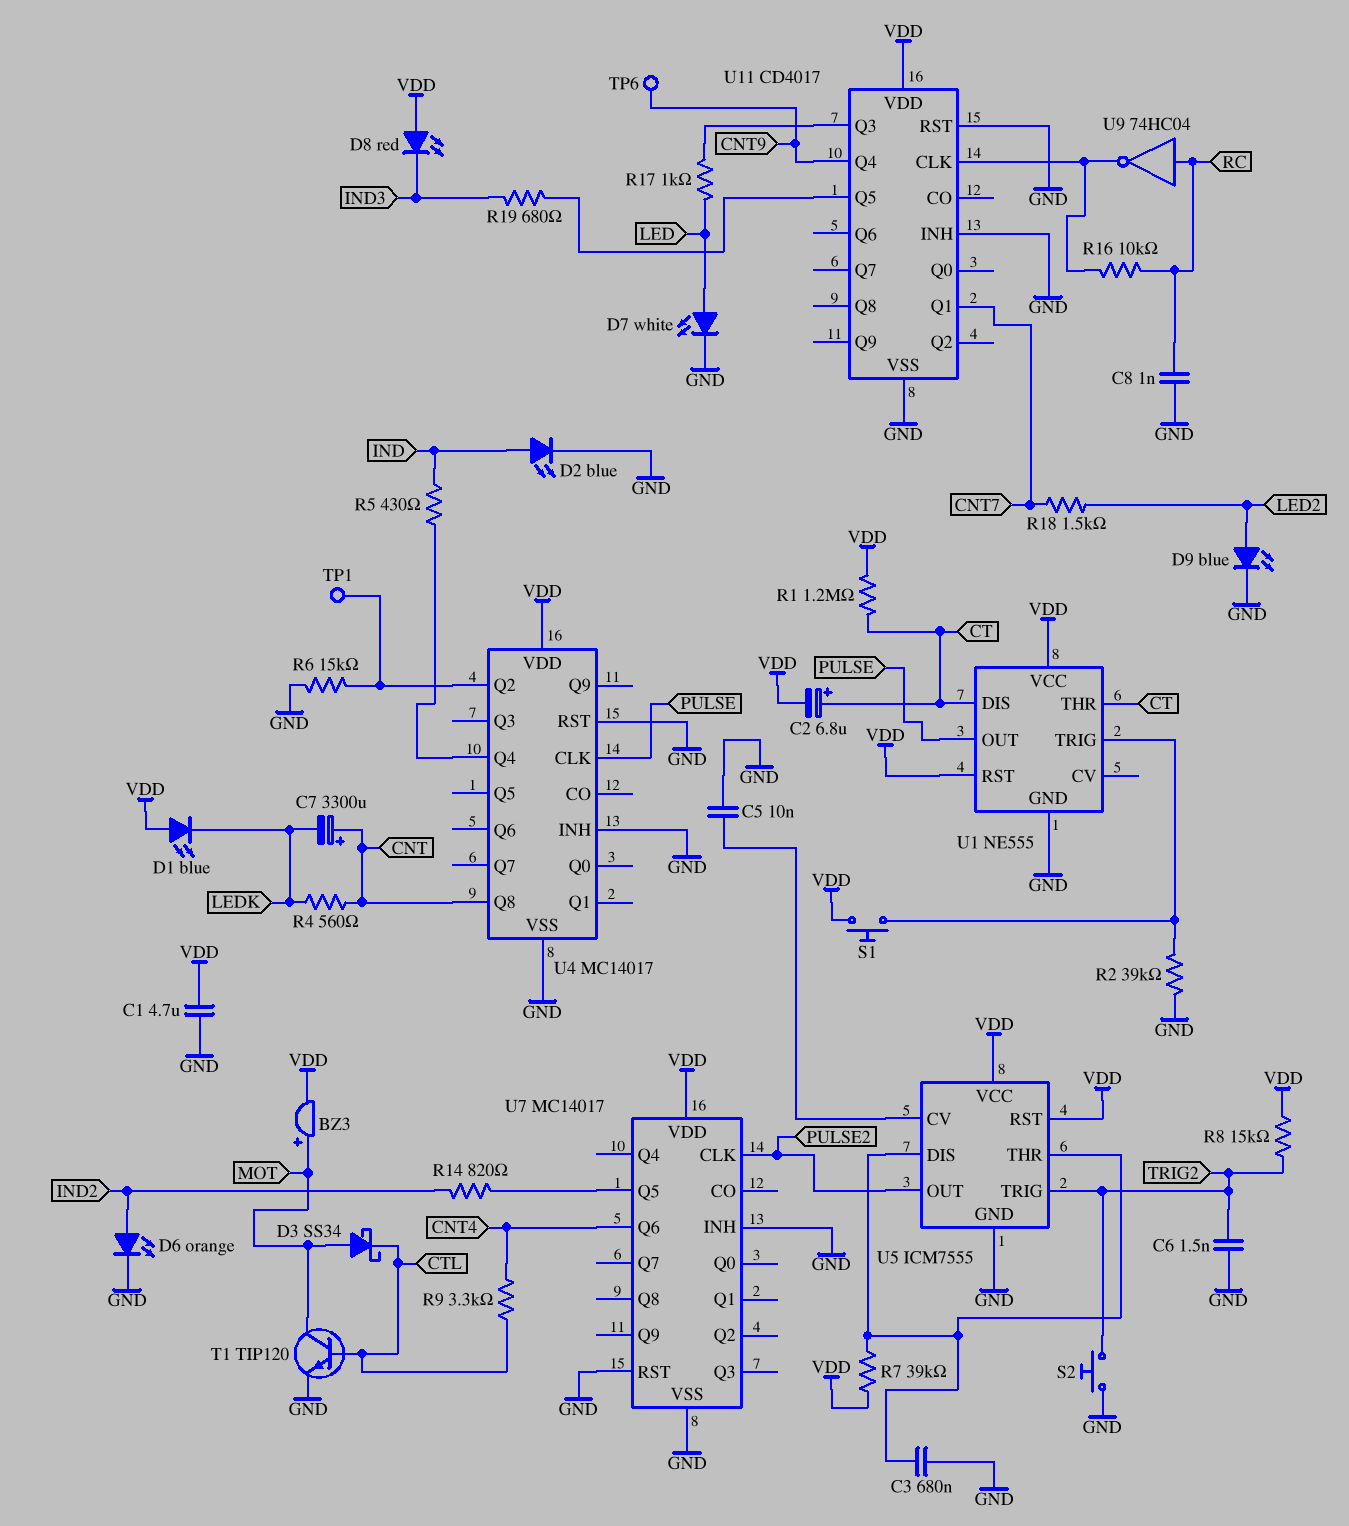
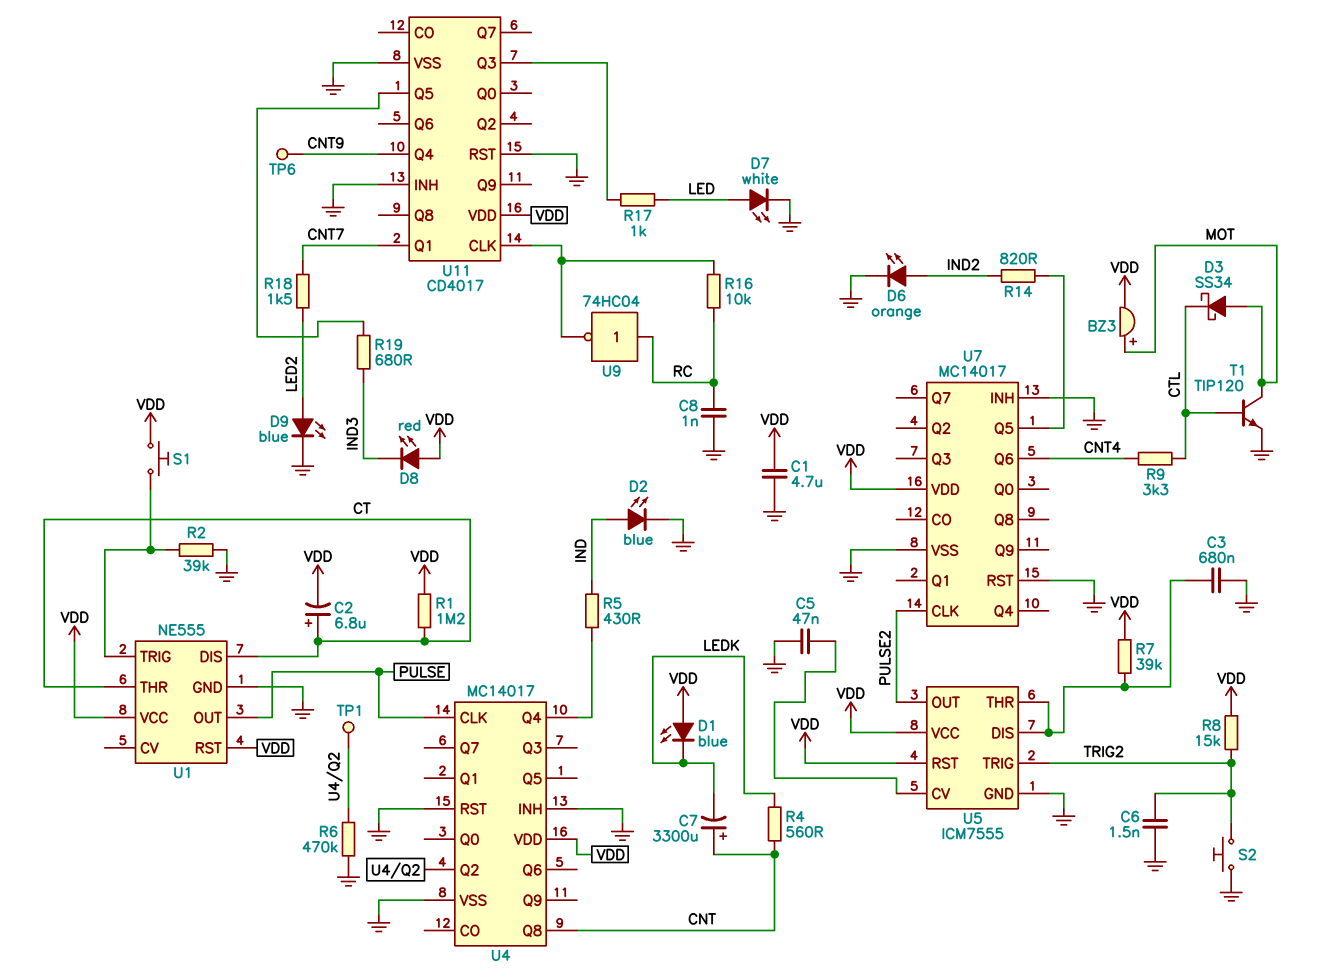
C5: 10nF (GND, U5/CV) -> 47nF (GND, U5/CV)
R6: 15k (GND, U4/Q2) -> 470k (GND, U4/Q2)

